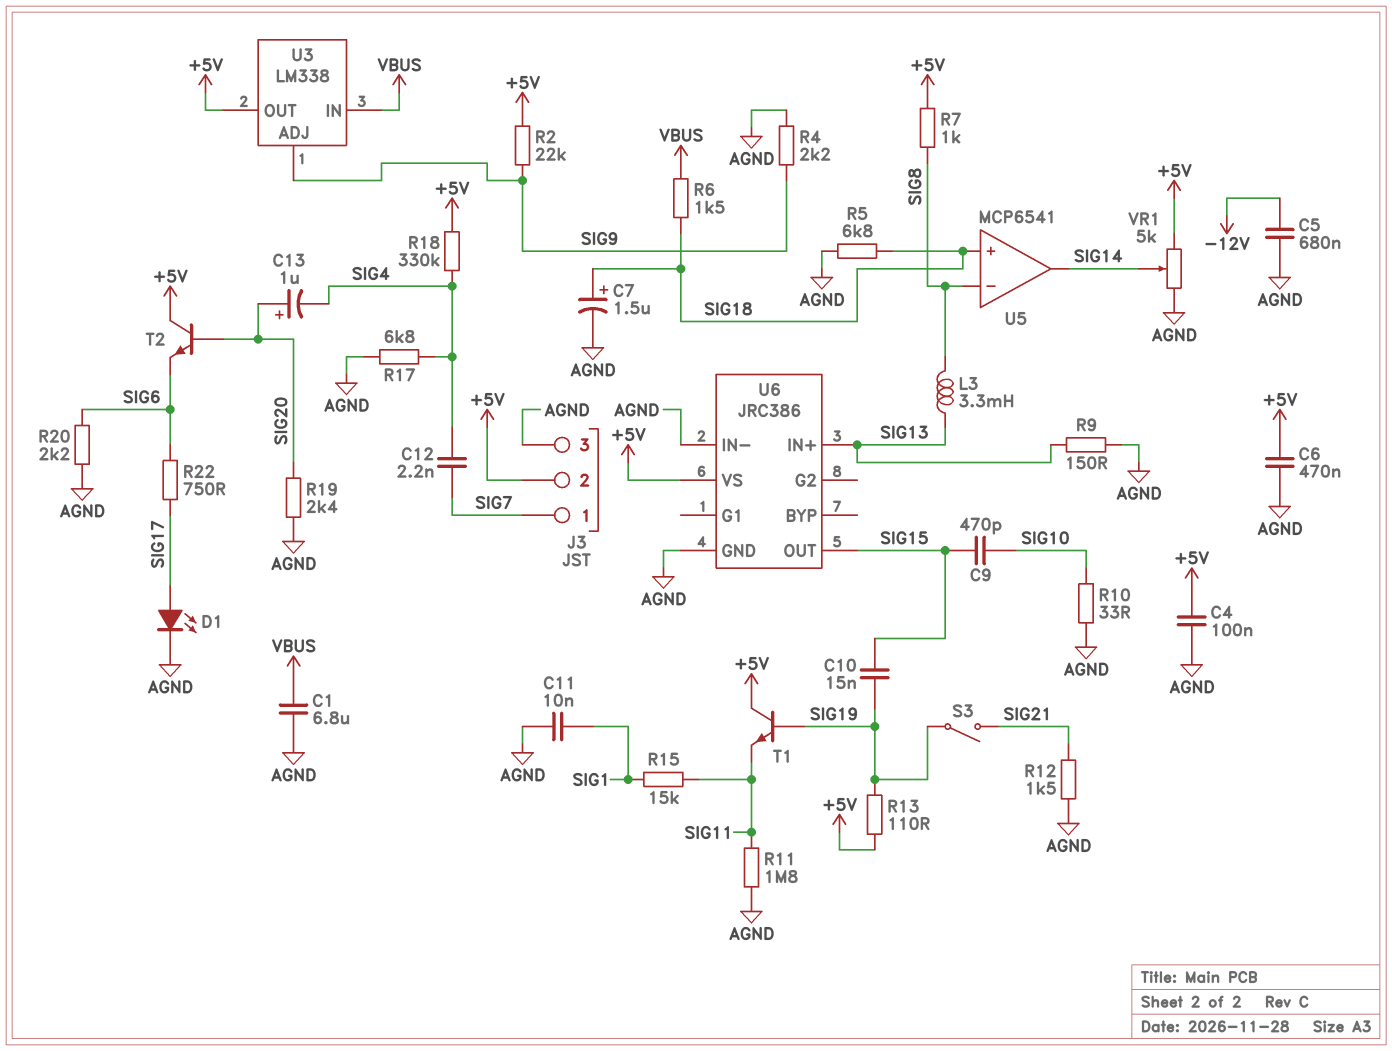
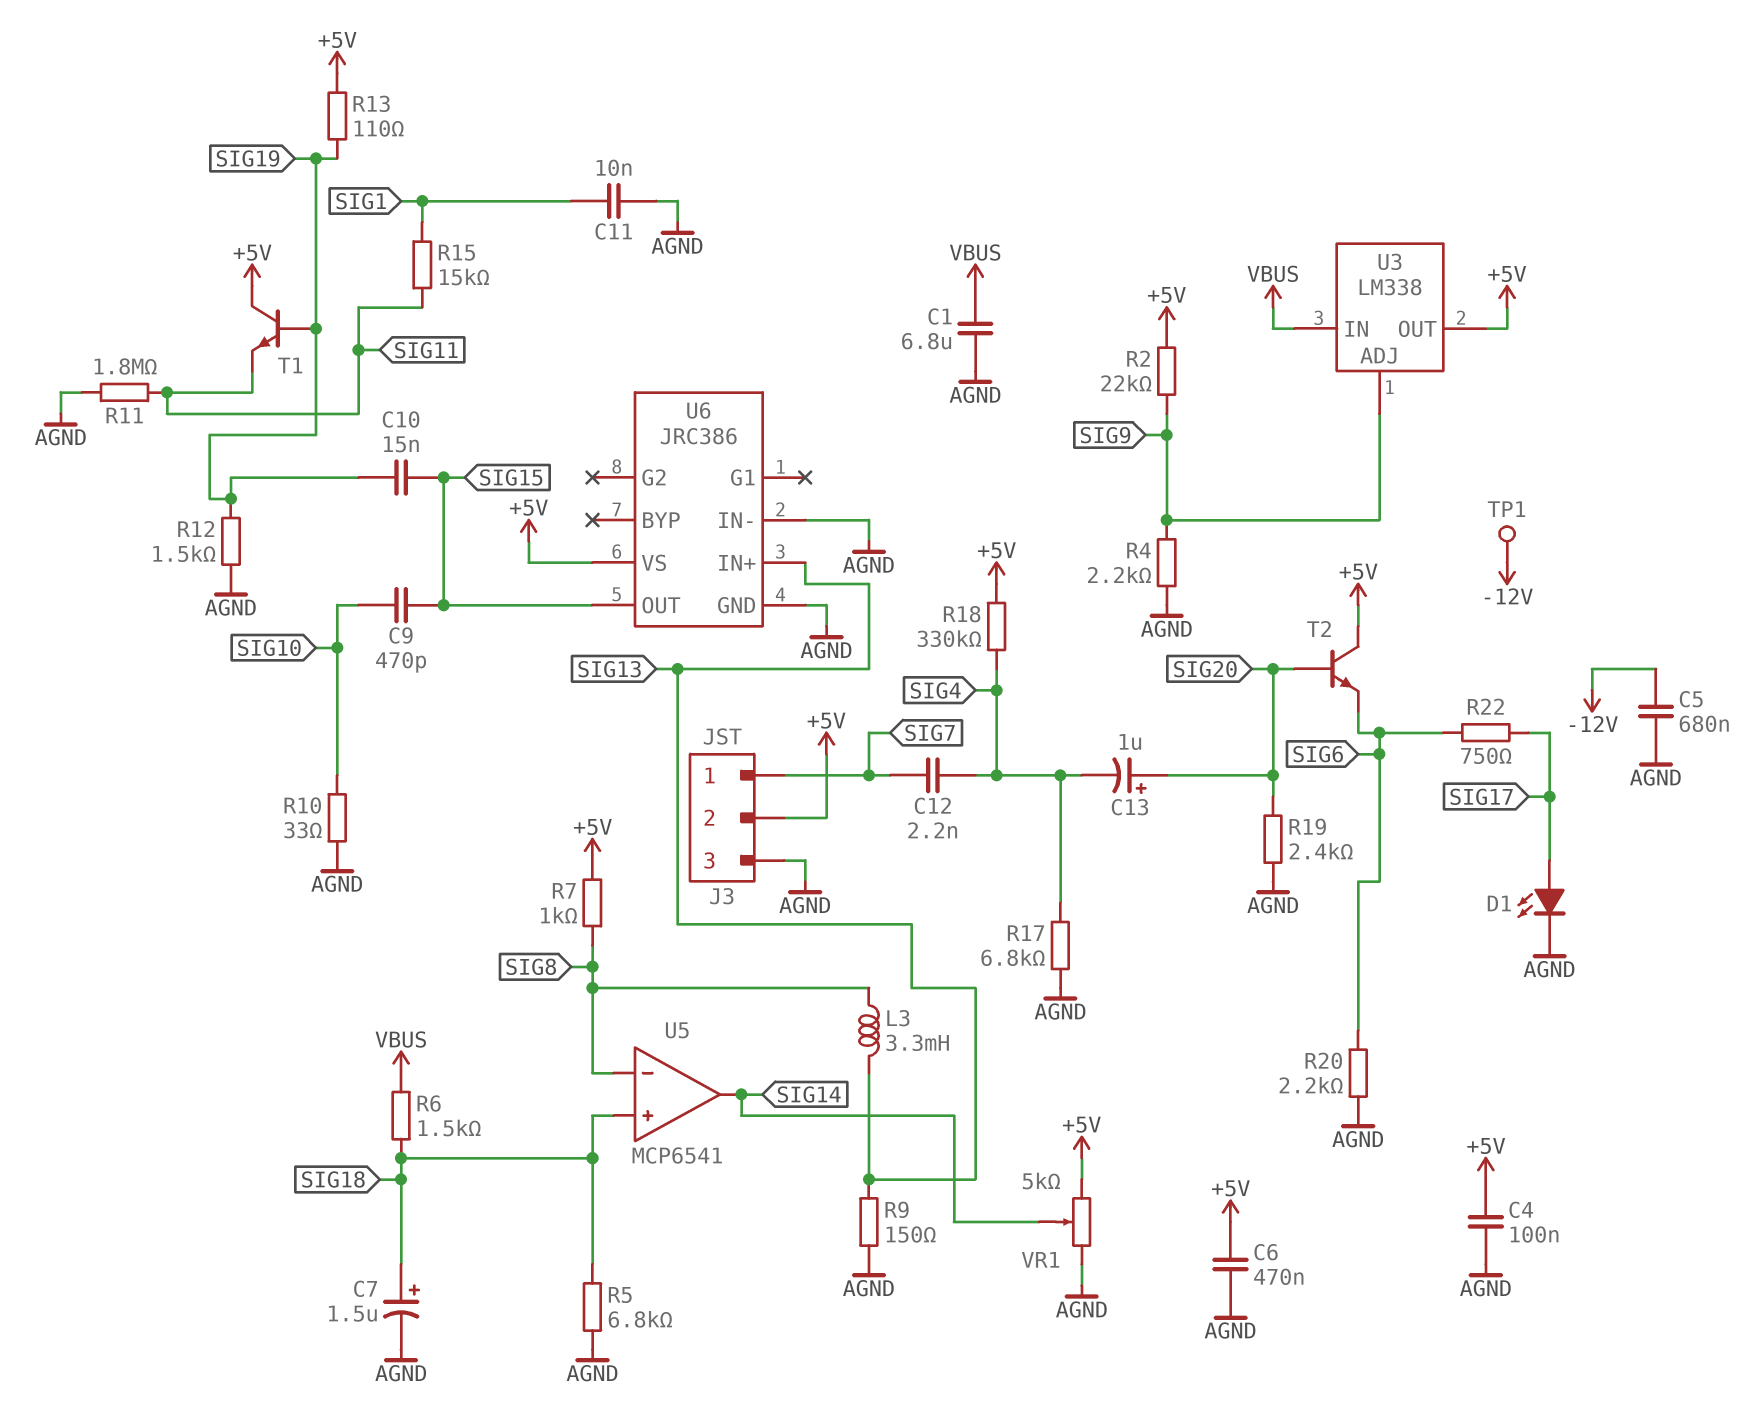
R12: 1.5k (AGND, SIG21) -> 1.5k (AGND, SIG19)
S3: switch (SIG19, SIG21) -> none
TP1: none -> test point (-12V)

